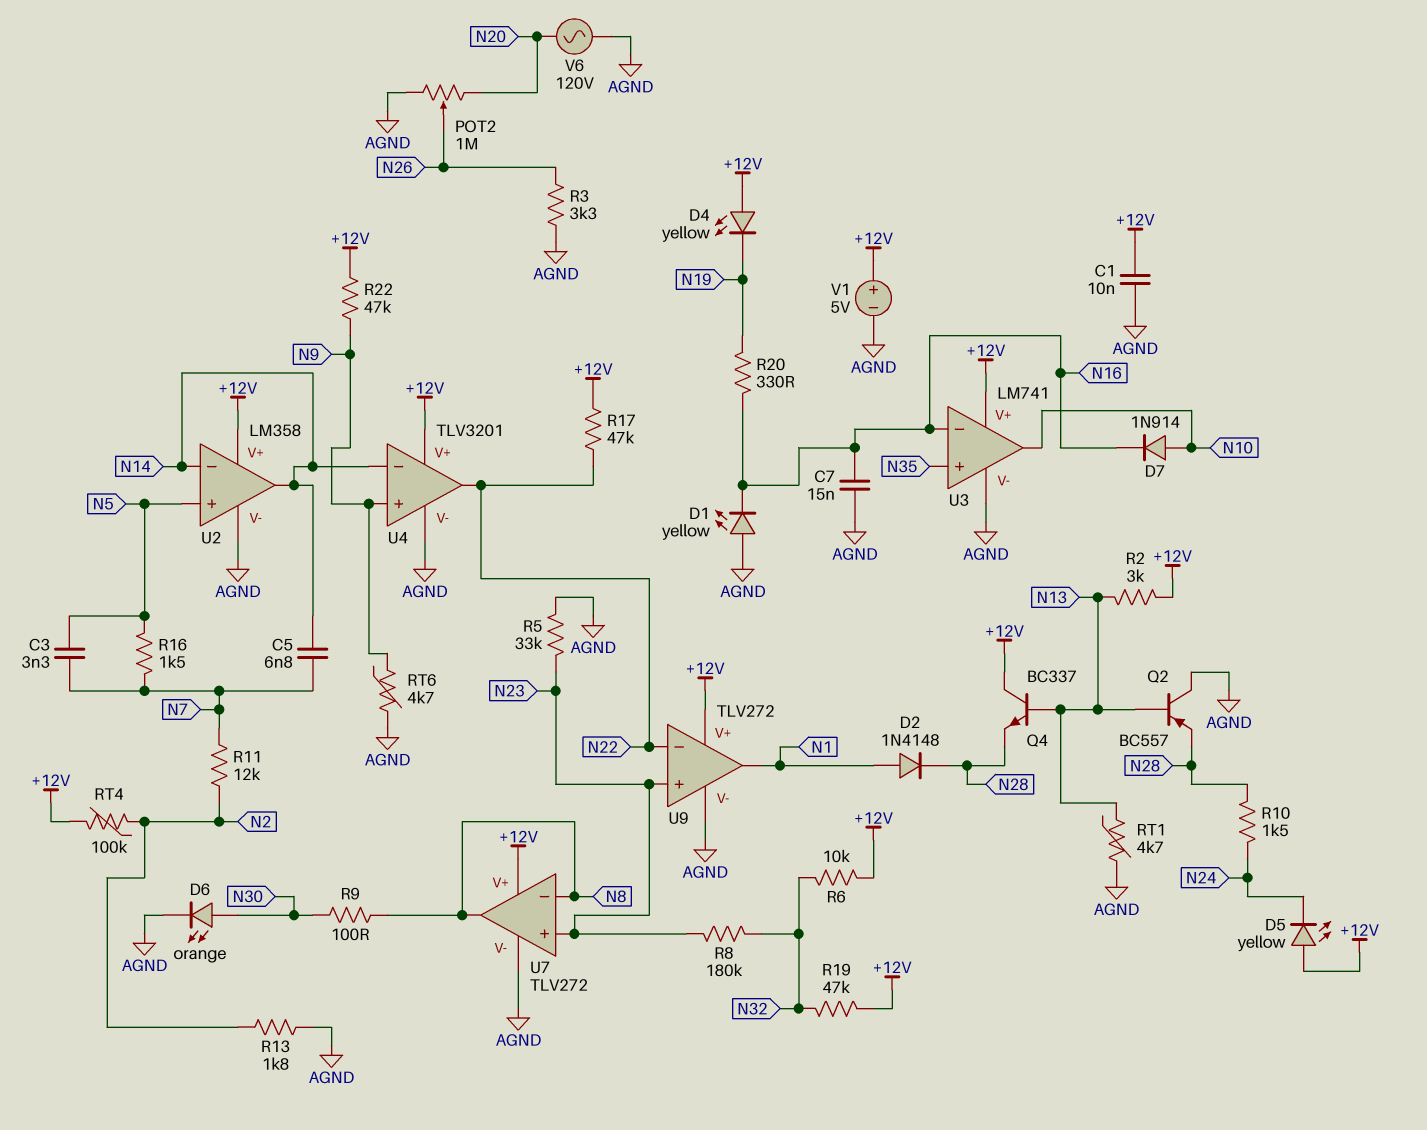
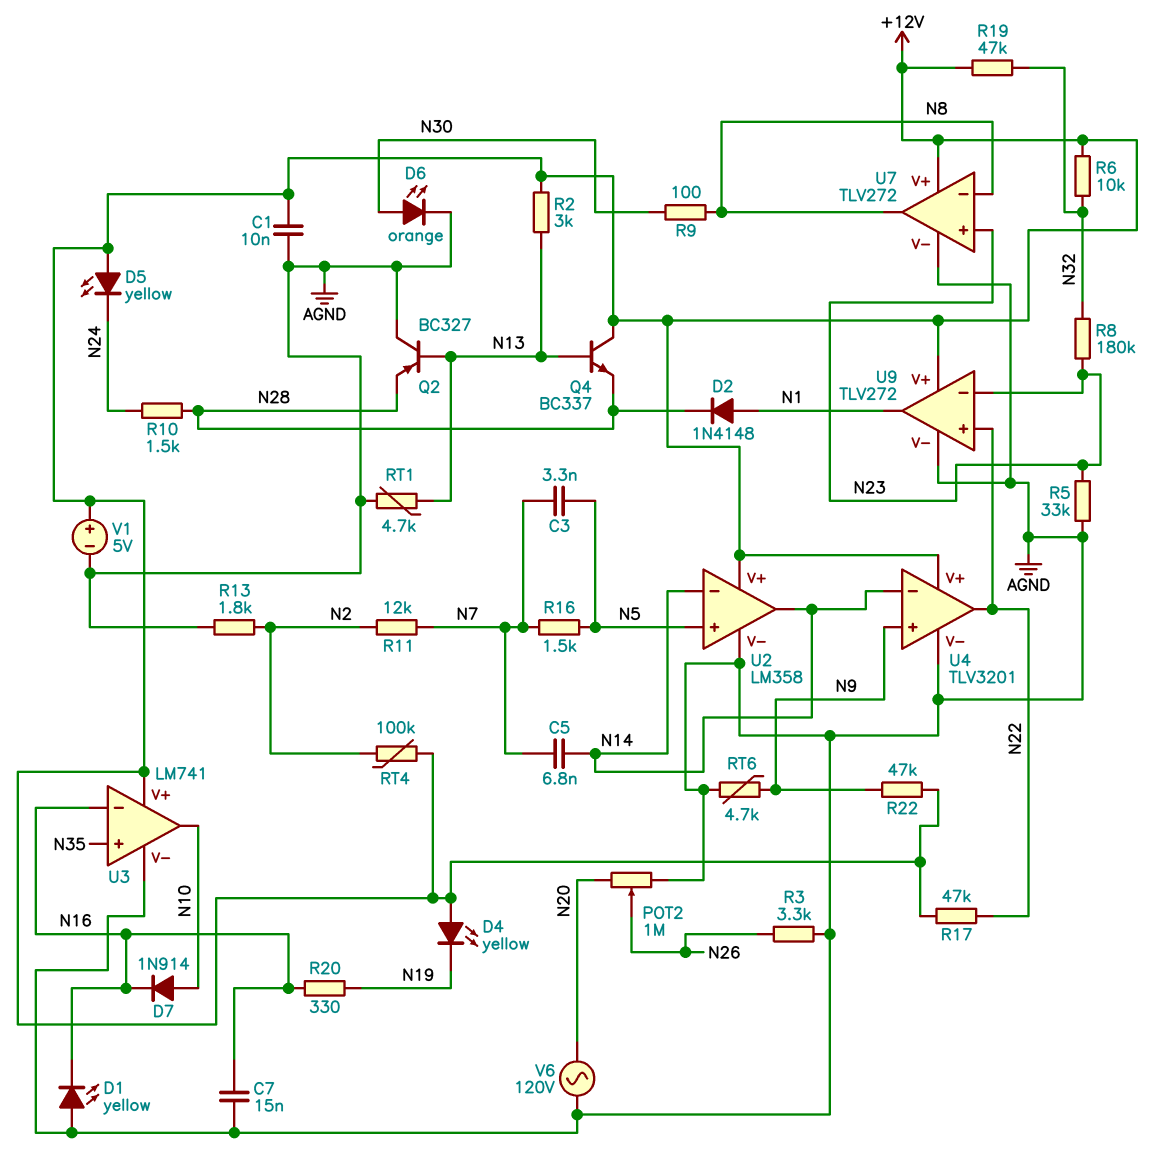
Q2: PNP BC557 (B N13, C AGND, E N28) -> PNP BC327 (B N13, C AGND, E N28)
U9 pin in+: N23 -> N22
U9 pin in-: N22 -> N23

